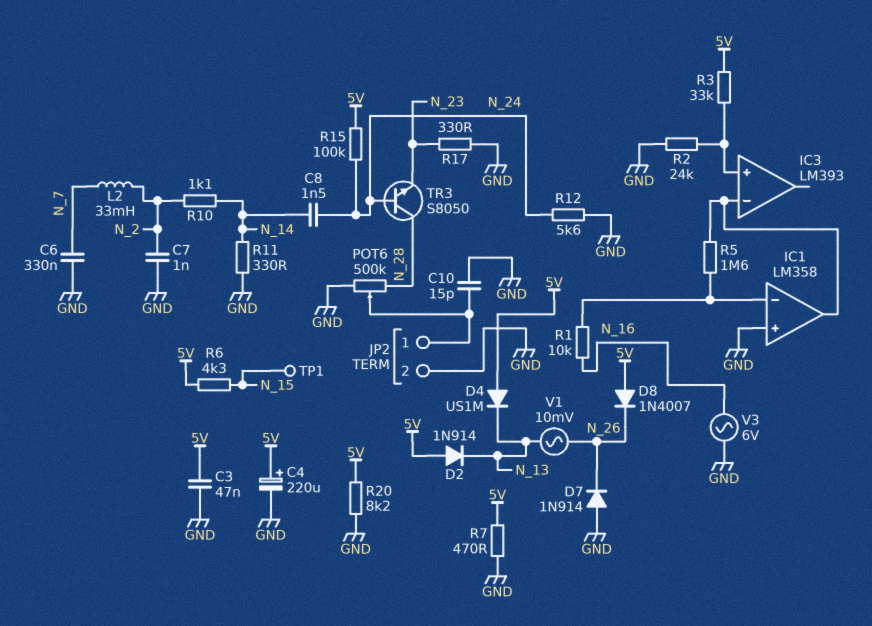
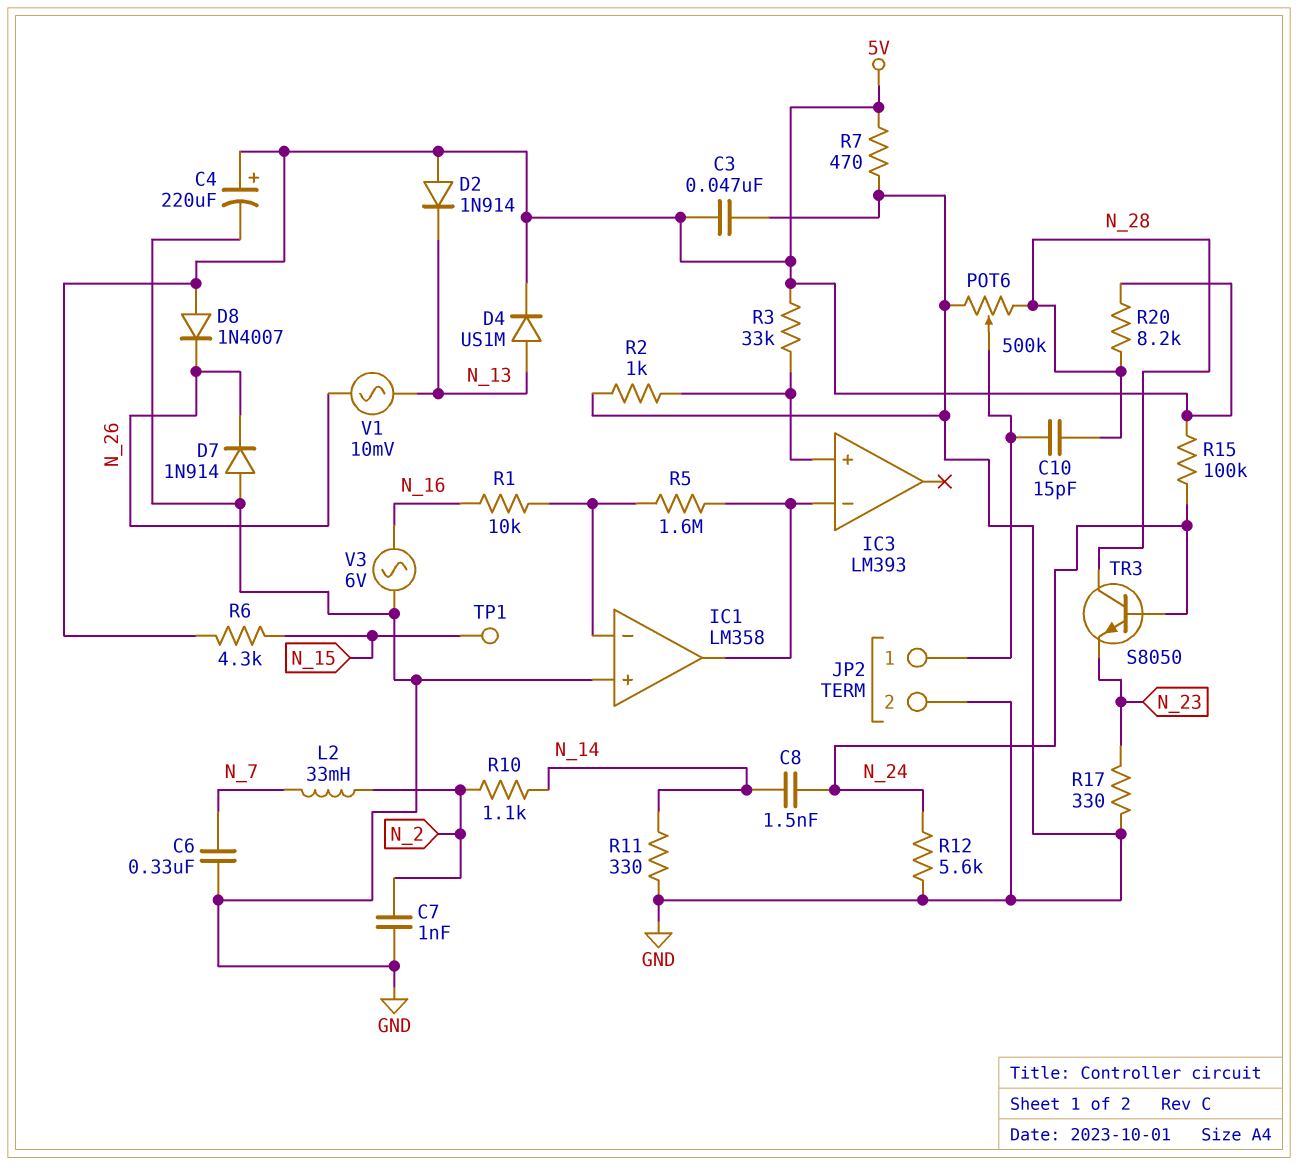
C10: 15pF (GND, JP2/1) -> 15pF (JP2/1, N_28)
D4: diode US1M (A 5V, K N_13) -> diode US1M (A N_13, K 5V)
R2: 24k (GND, IC3/in+) -> 1k (GND, IC3/in+)
R20: 8.2k (5V, GND) -> 8.2k (5V, N_28)

